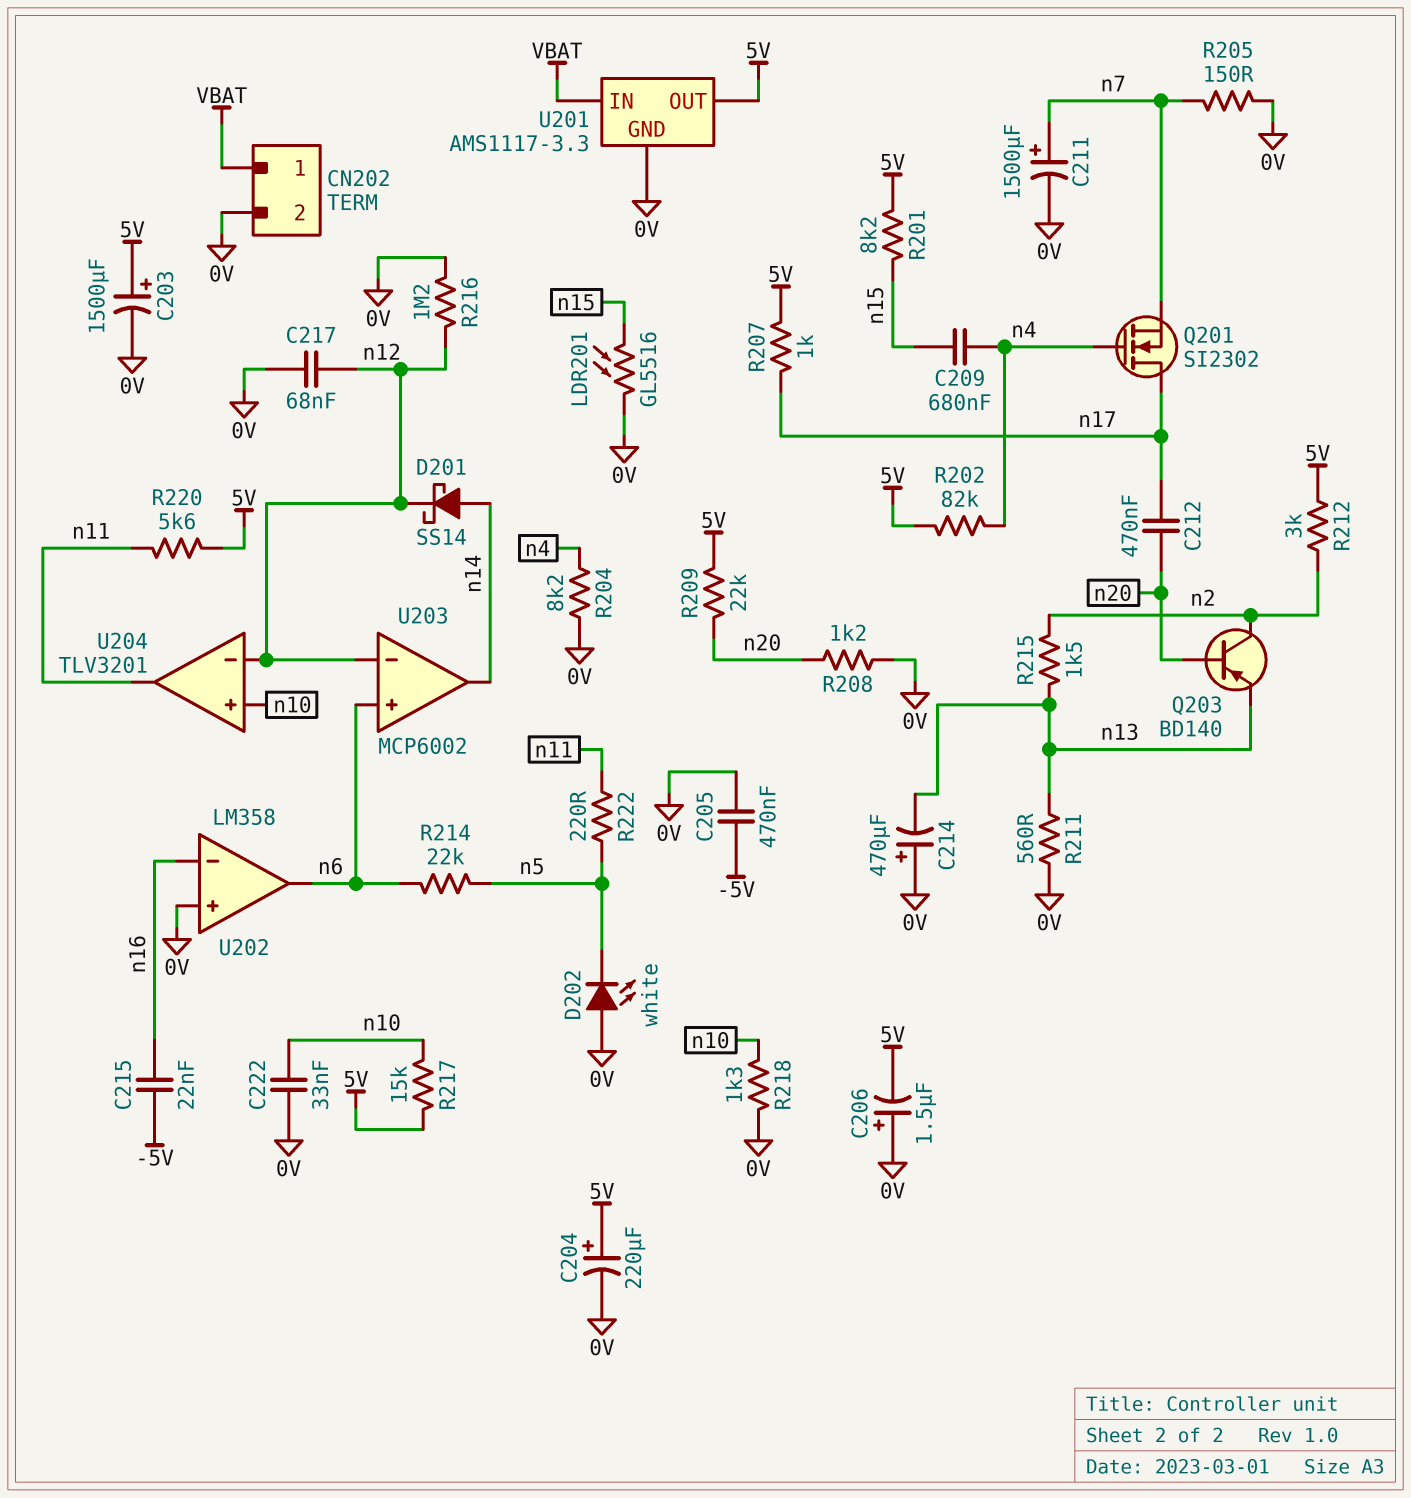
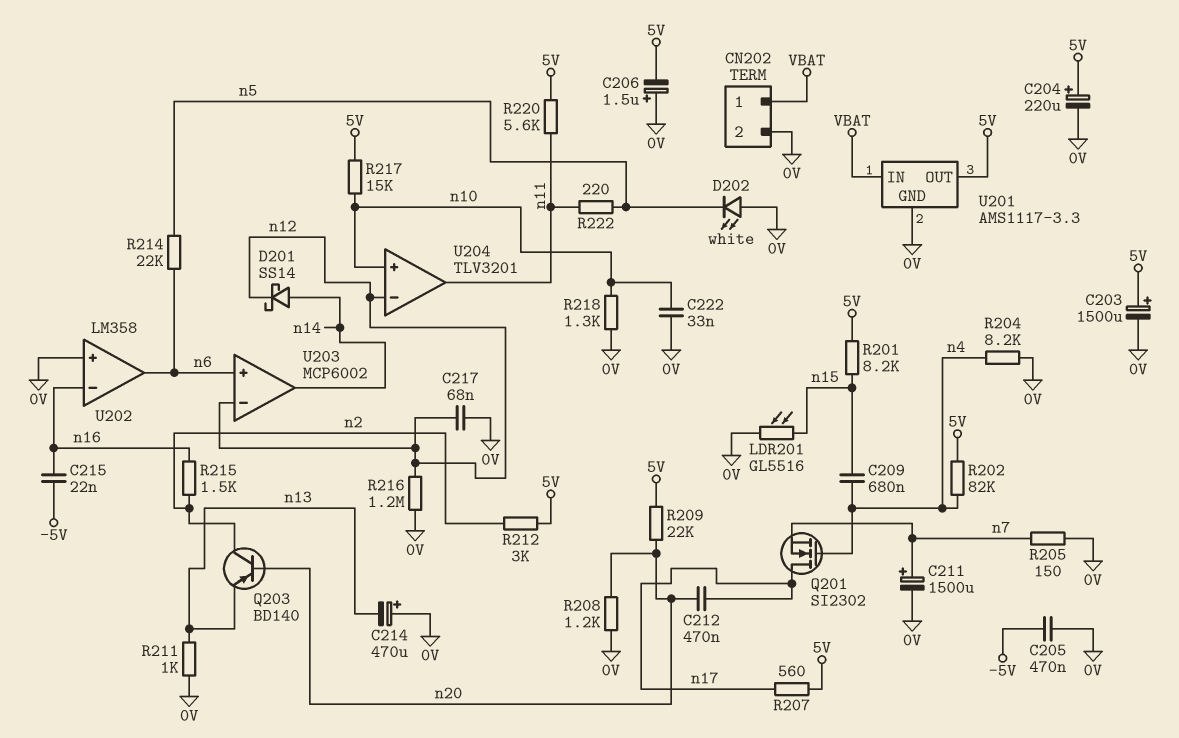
R207: 1k (5V, n17) -> 560 (5V, n17)
R211: 560 (0V, n13) -> 1k (0V, n13)
R215: 1.5k (n2, n13) -> 1.5k (n2, n16)

